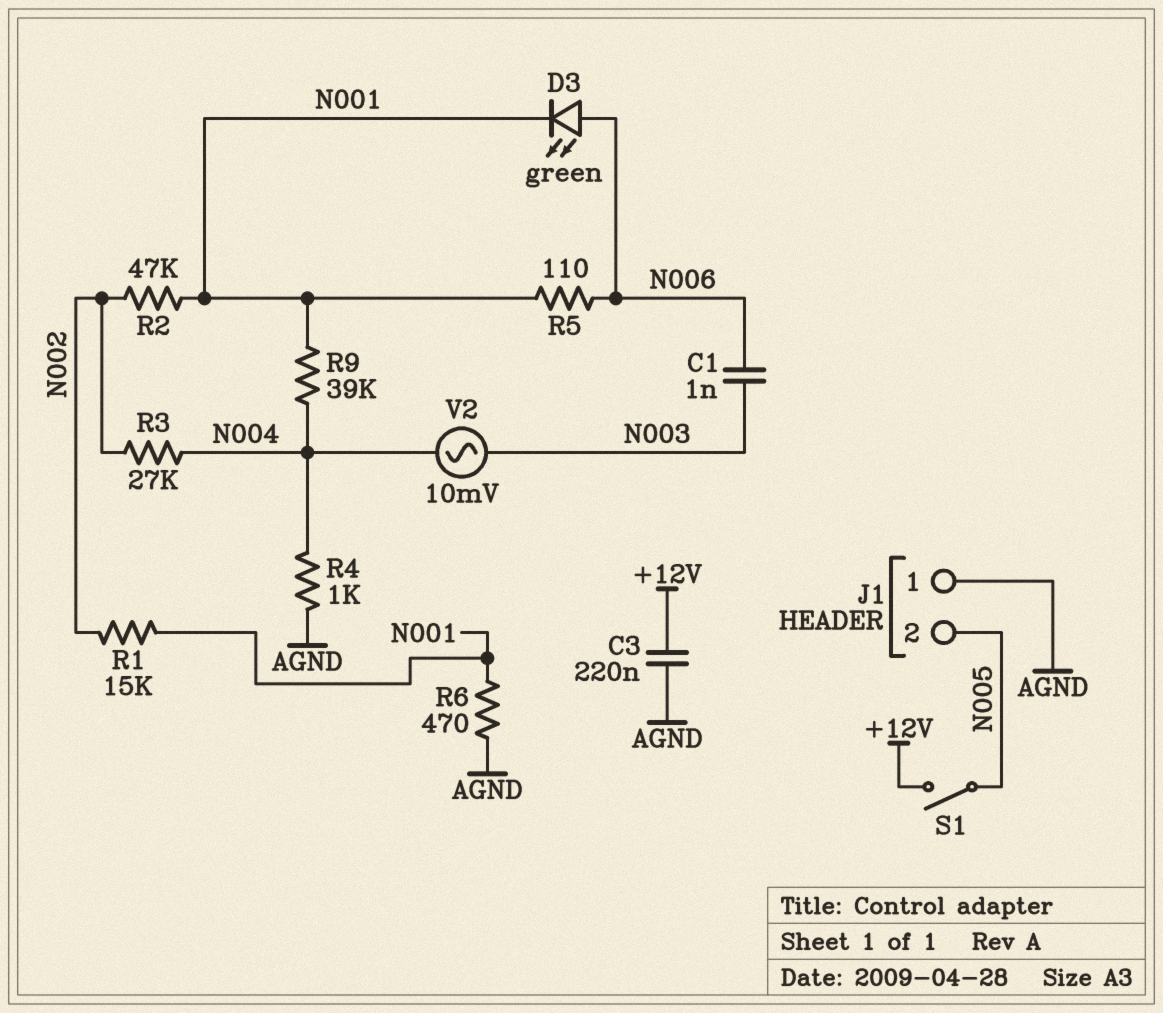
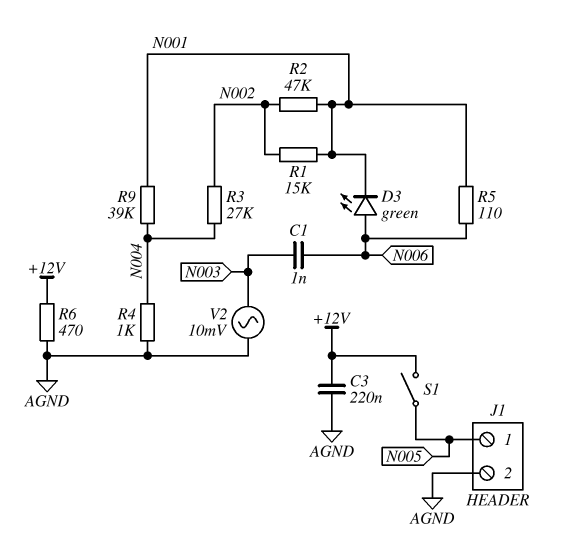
J1 pin 1: AGND -> N005
J1 pin 2: N005 -> AGND
R6: 470 (AGND, N001) -> 470 (+12V, AGND)
V2: AC 10mV (N003, N004) -> AC 10mV (AGND, N003)

